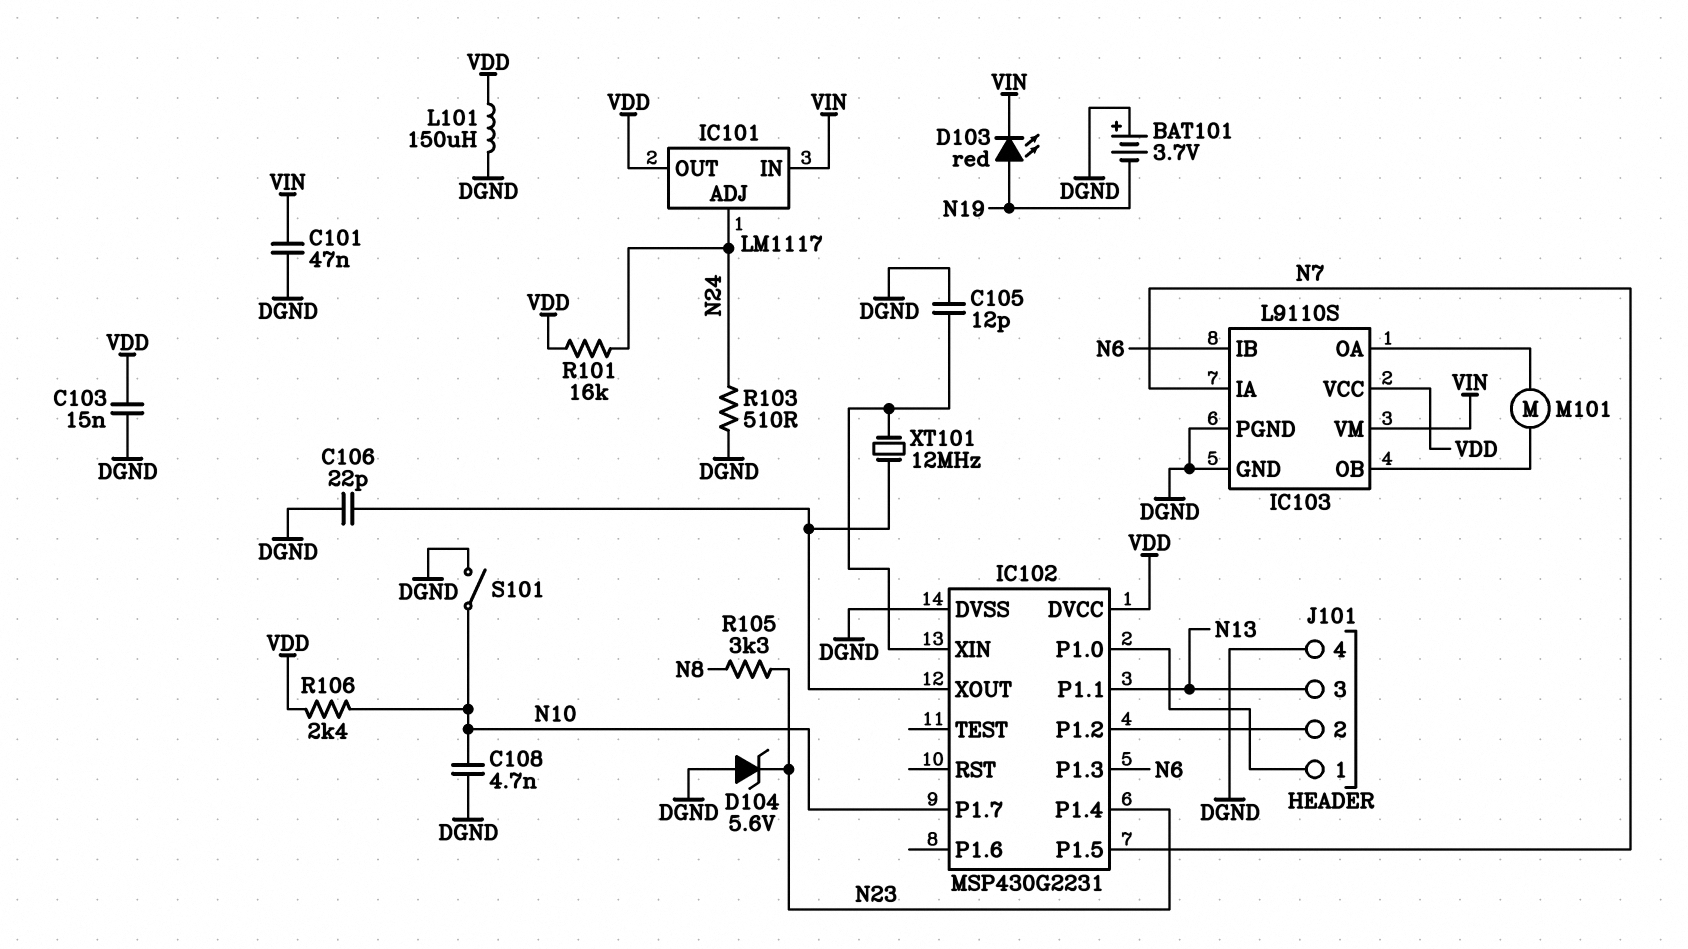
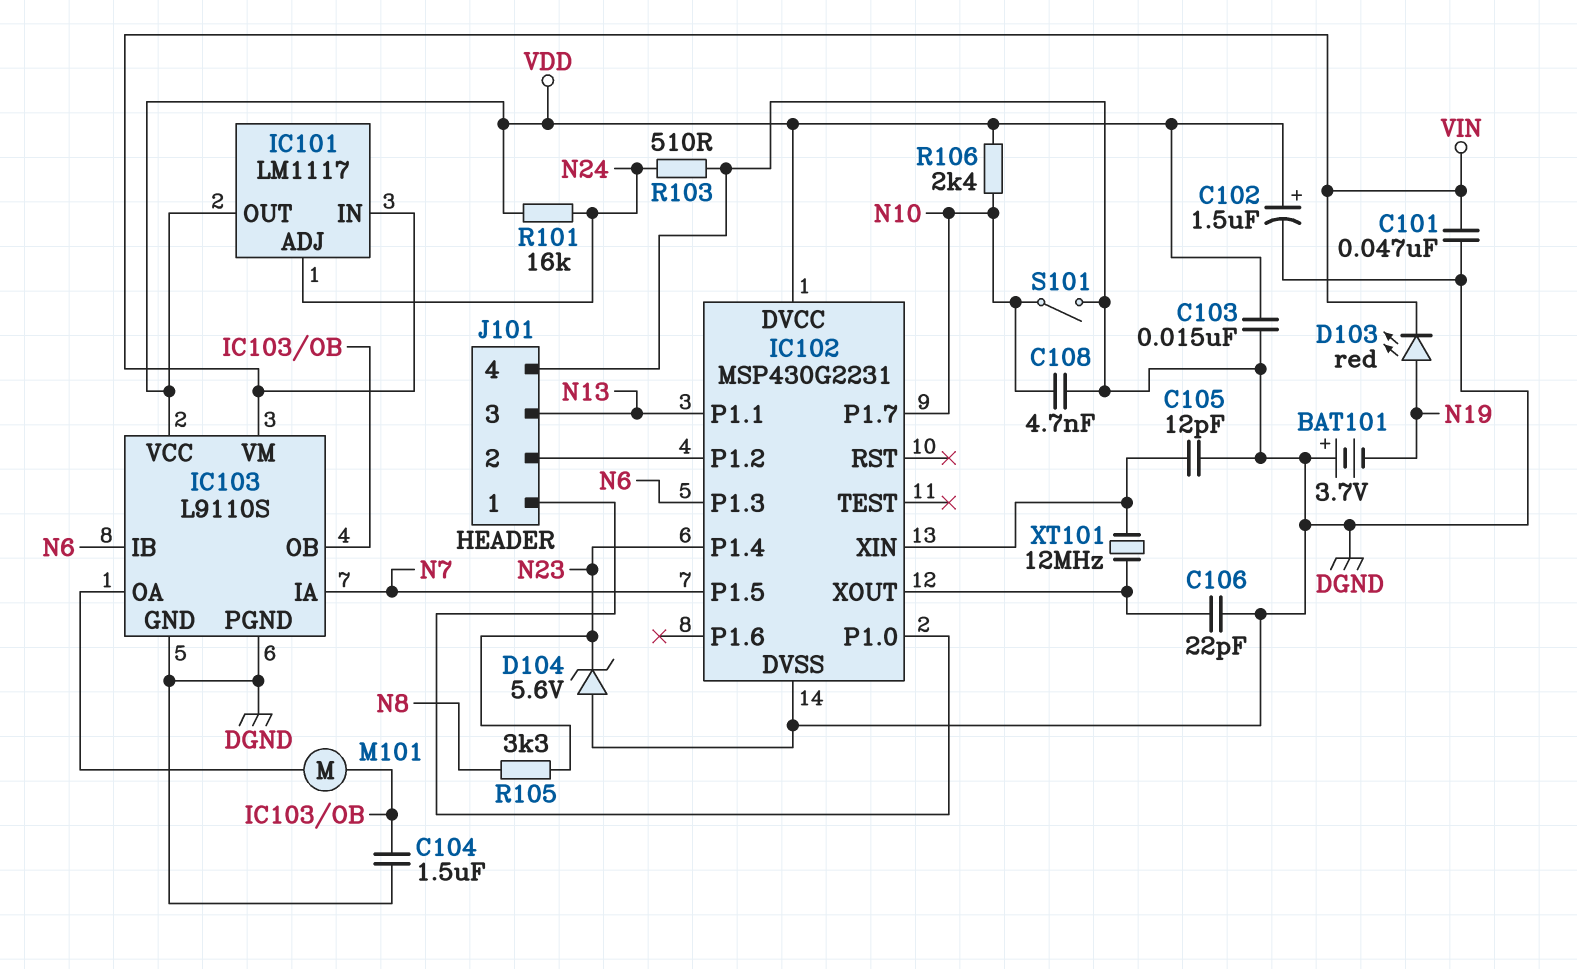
C102: none -> 1.5uF (plus VDD, minus DGND)
C104: none -> 1.5uF (DGND, IC103/OB)
L101: 150uH (DGND, VDD) -> none

